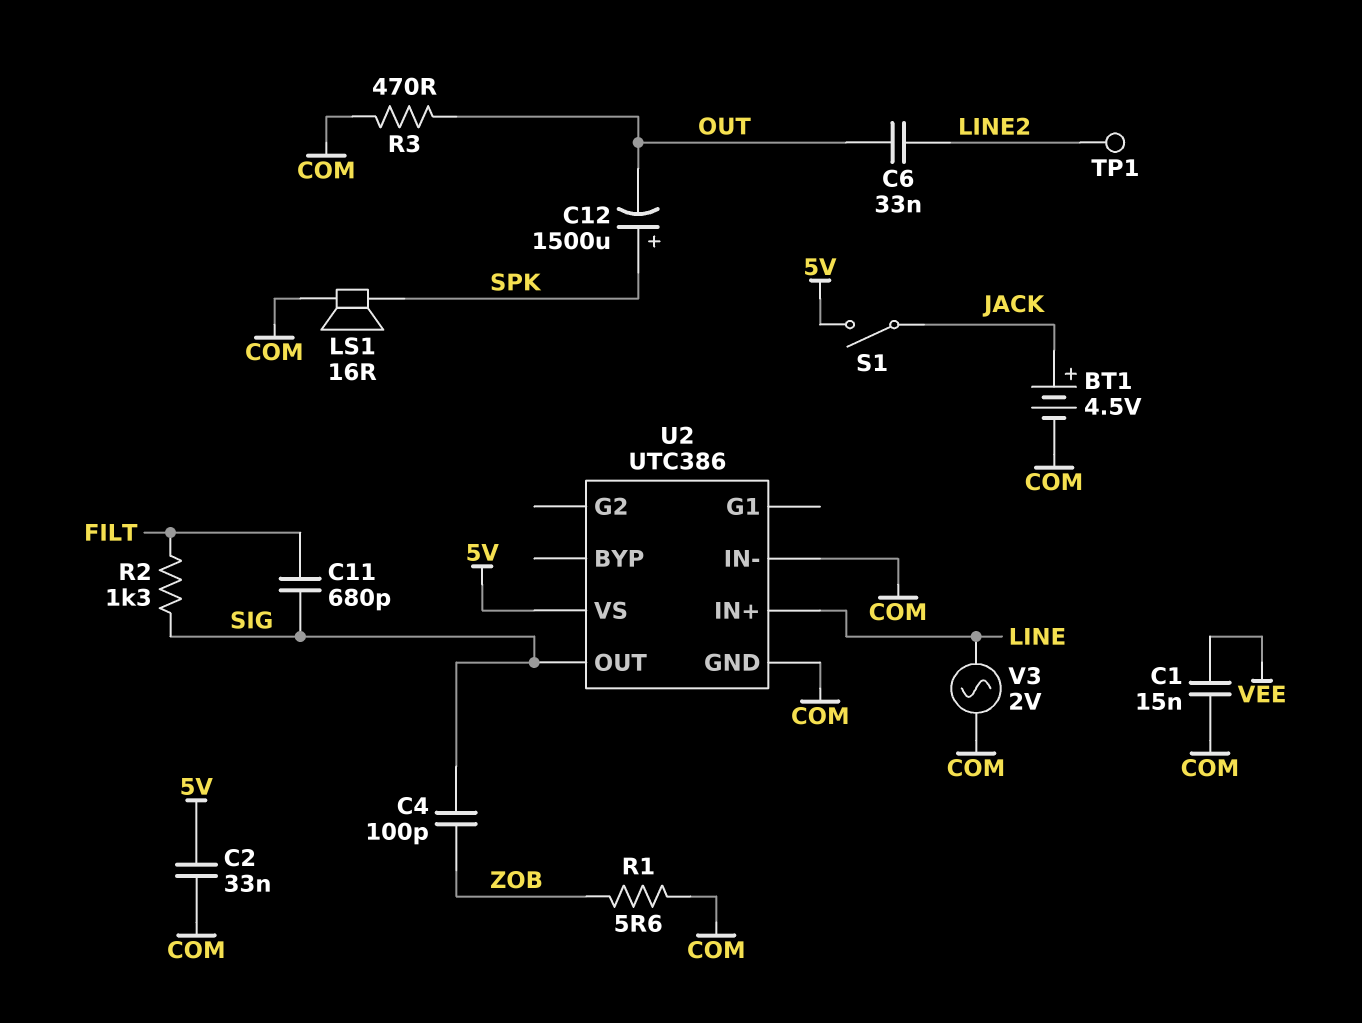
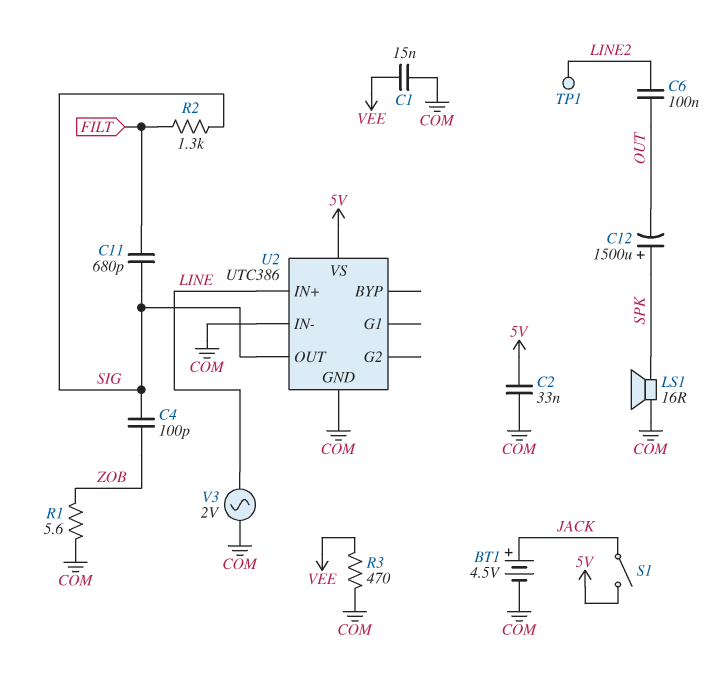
C6: 33nF (LINE2, OUT) -> 100nF (LINE2, OUT)
R3: 470 (COM, OUT) -> 470 (COM, VEE)

